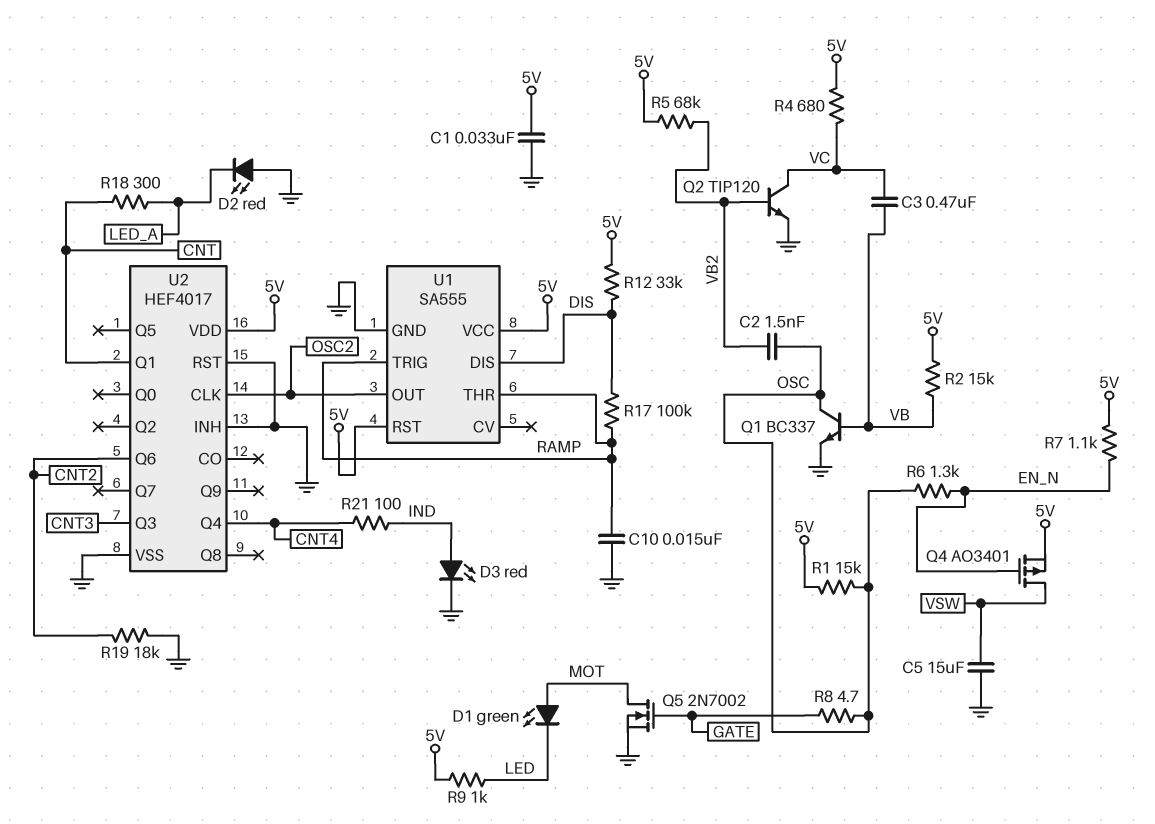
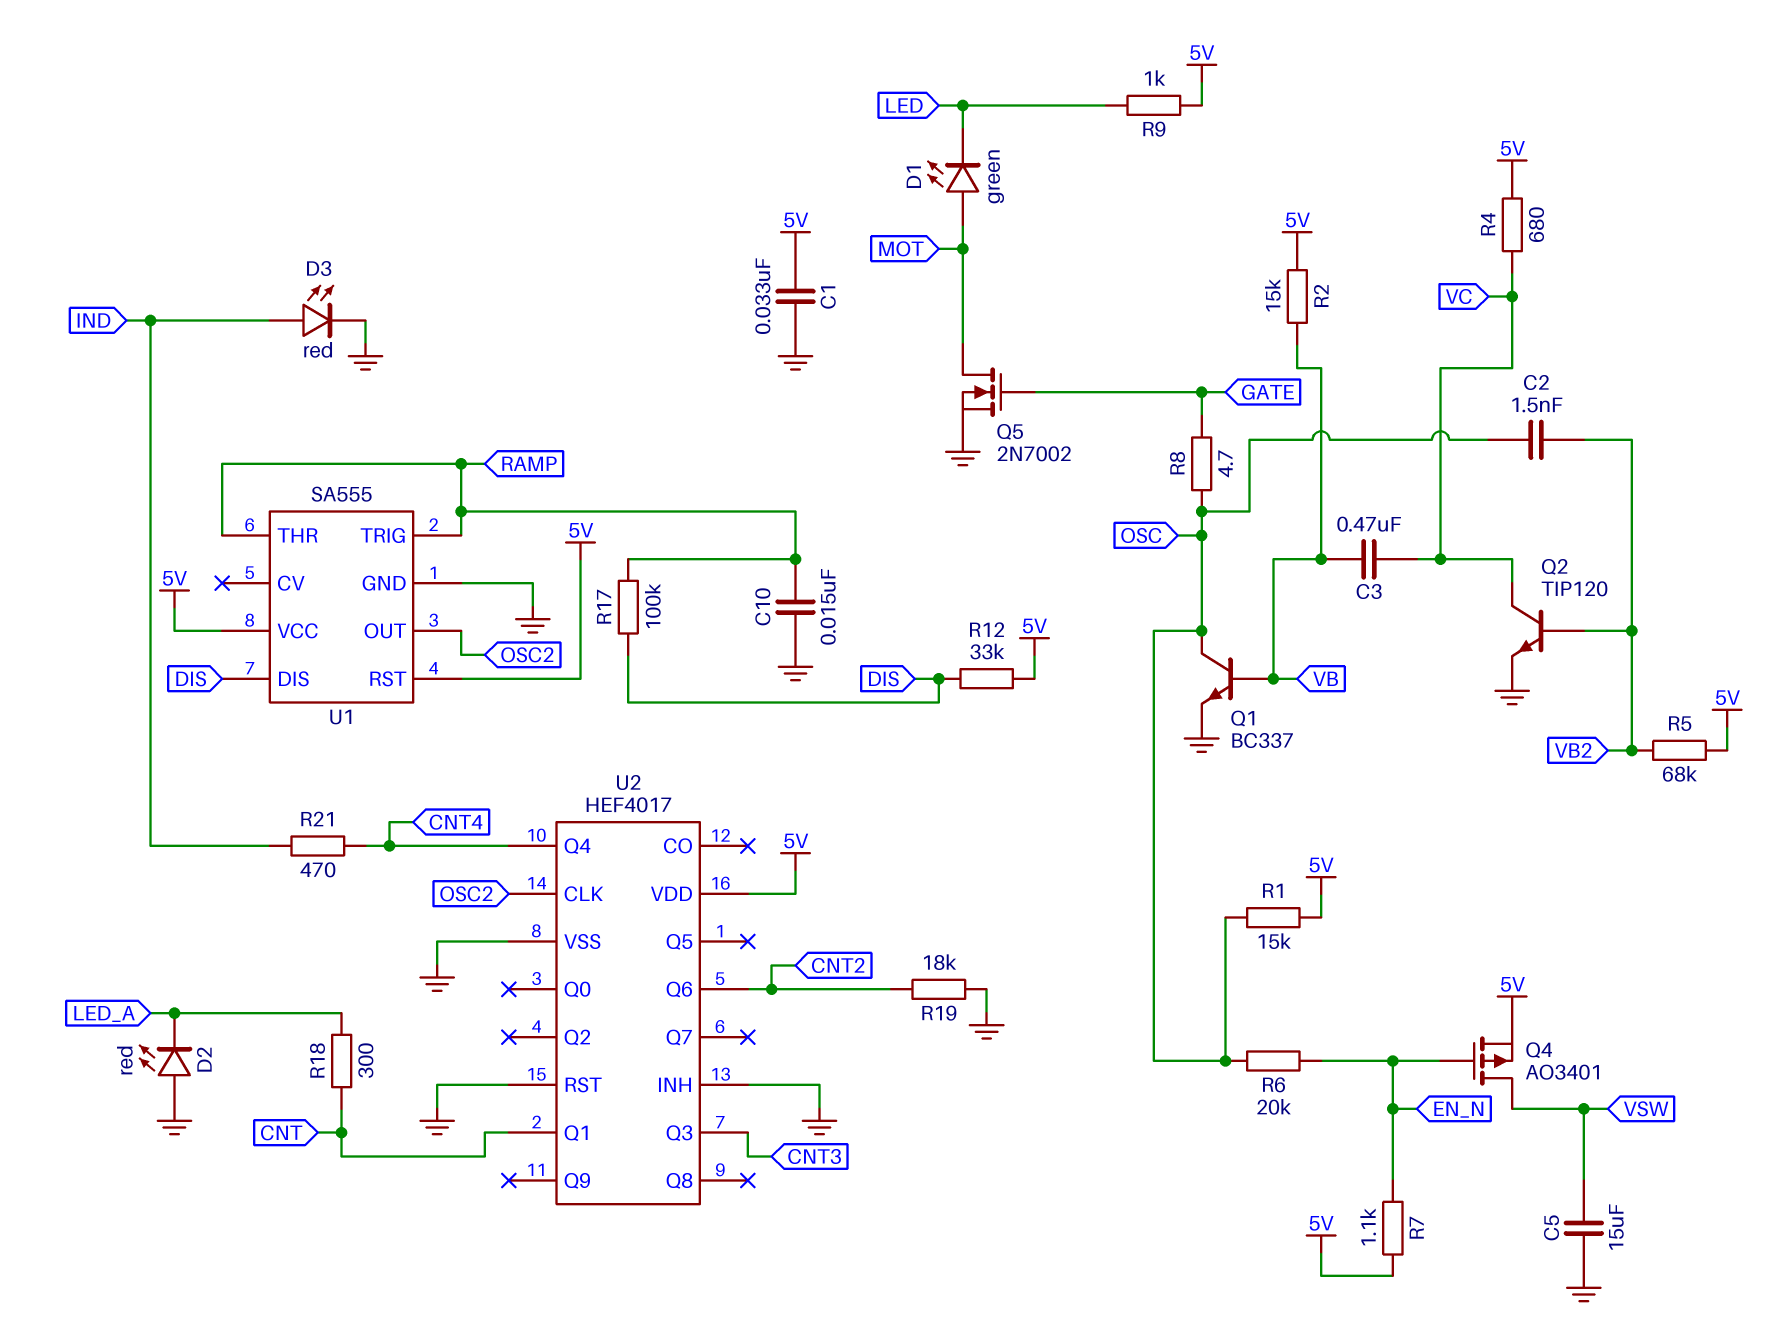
R6: 1.3k (EN_N, OSC) -> 20k (EN_N, OSC)
R21: 100 (CNT4, IND) -> 470 (CNT4, IND)

